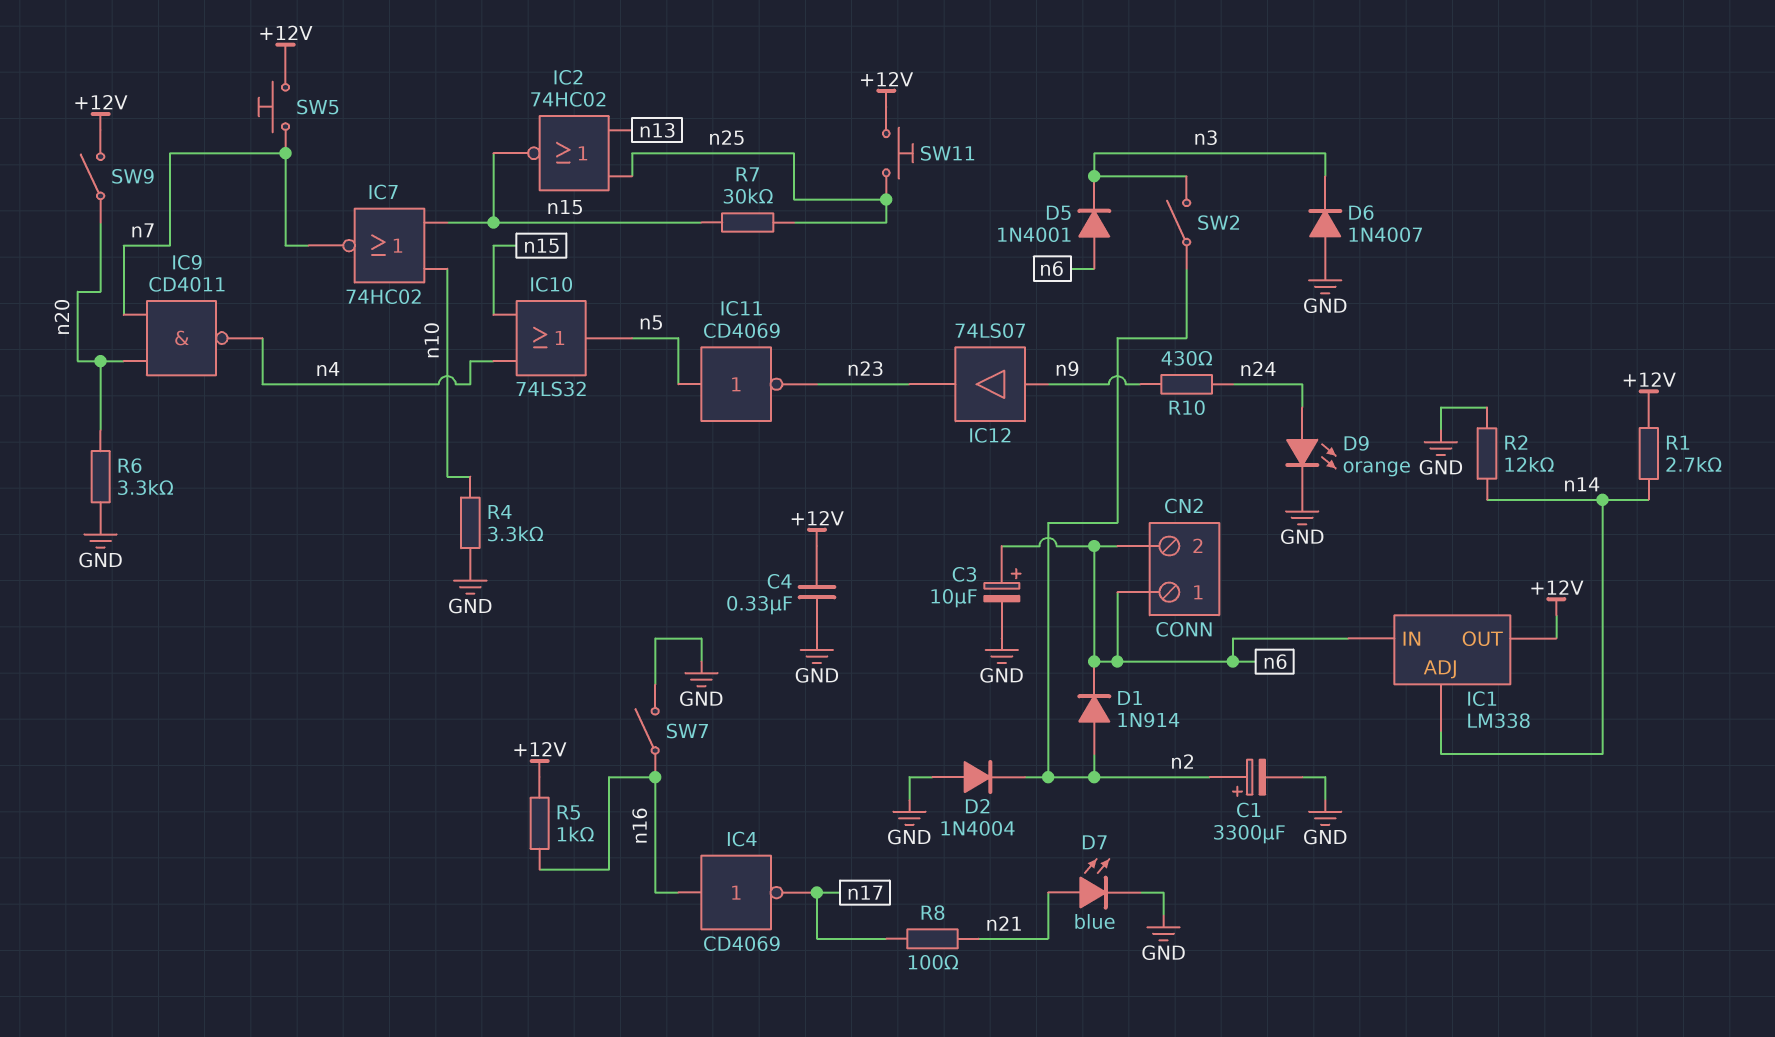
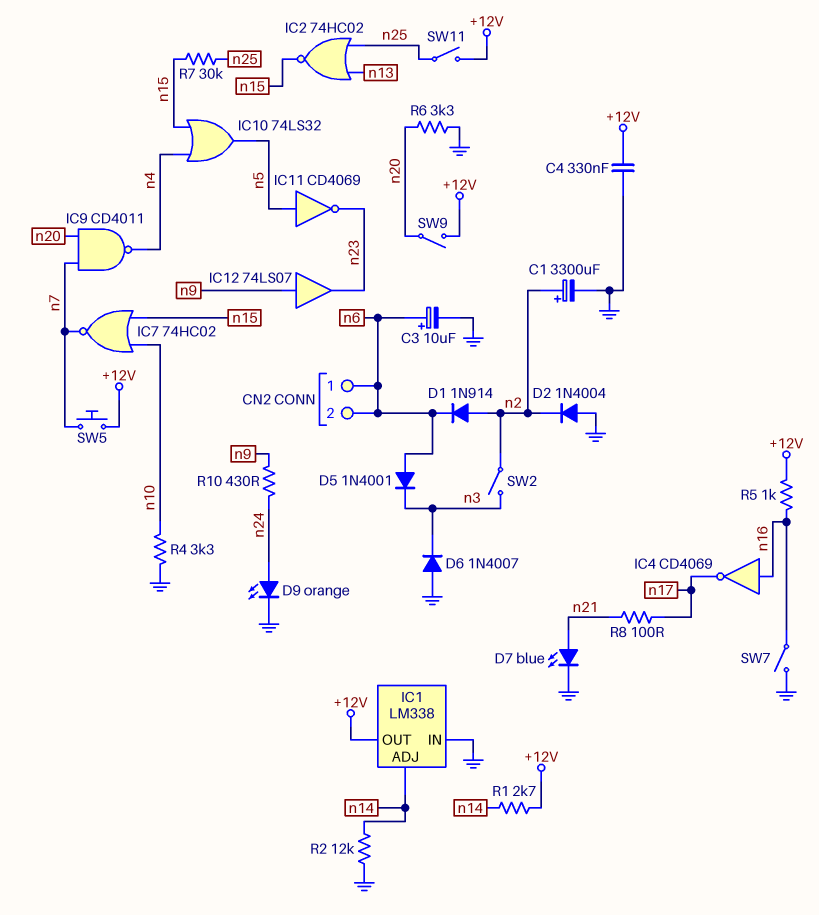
IC1 pin IN: n6 -> GND
SW11: button (+12V, n25) -> switch (+12V, n25)

